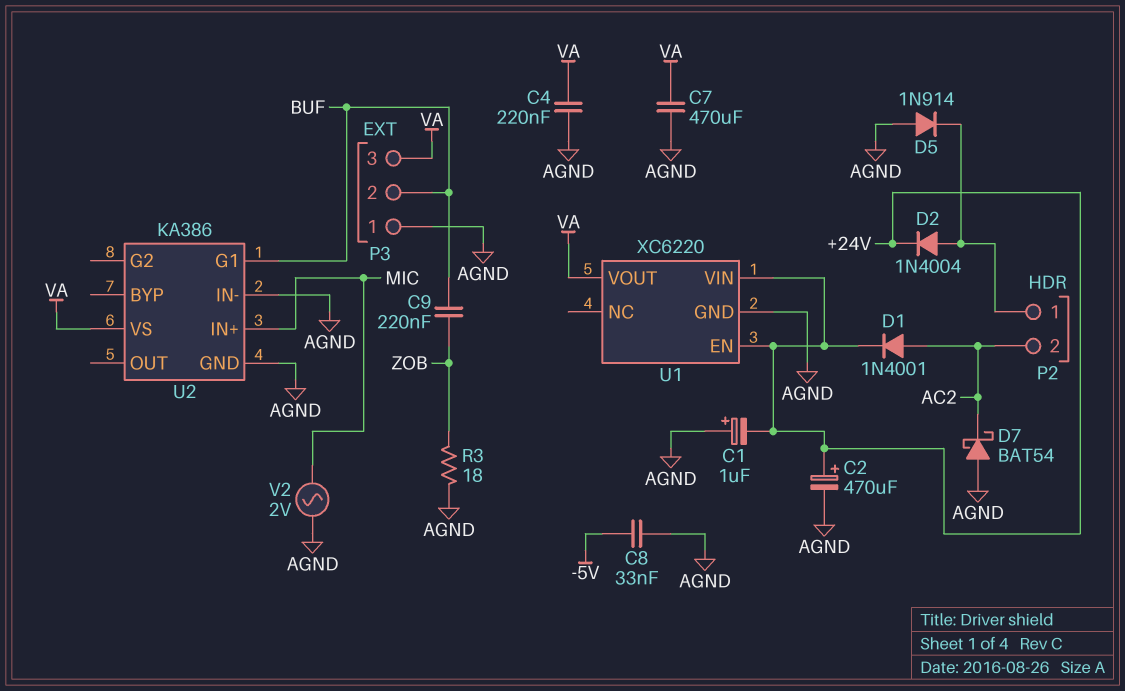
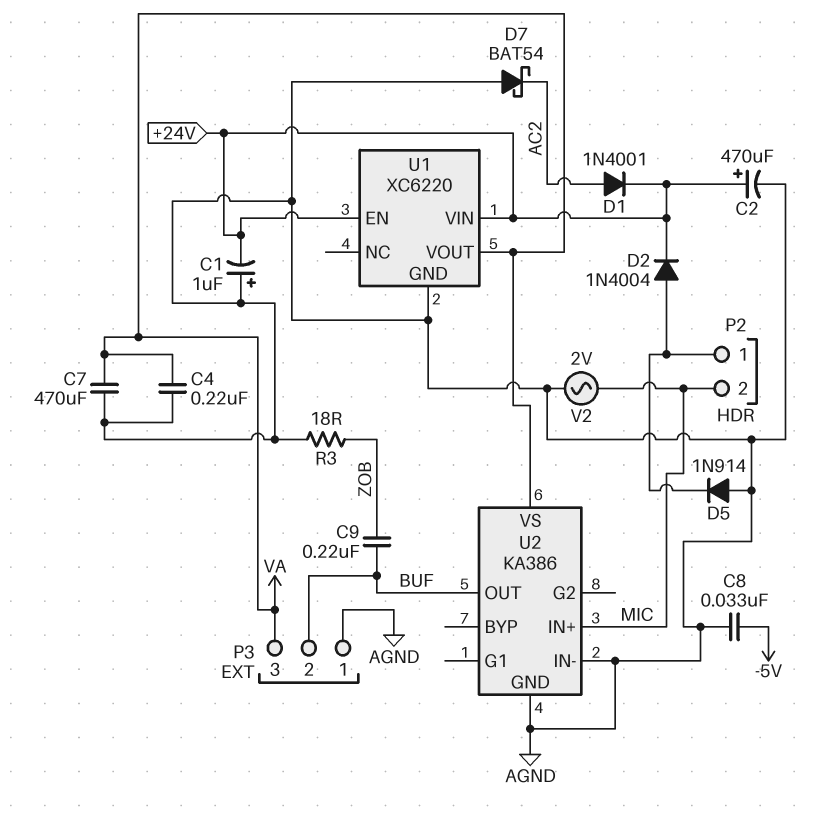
P2 pin 2: AC2 -> MIC
U2 pin G1: BUF -> none
U2 pin OUT: none -> BUF

